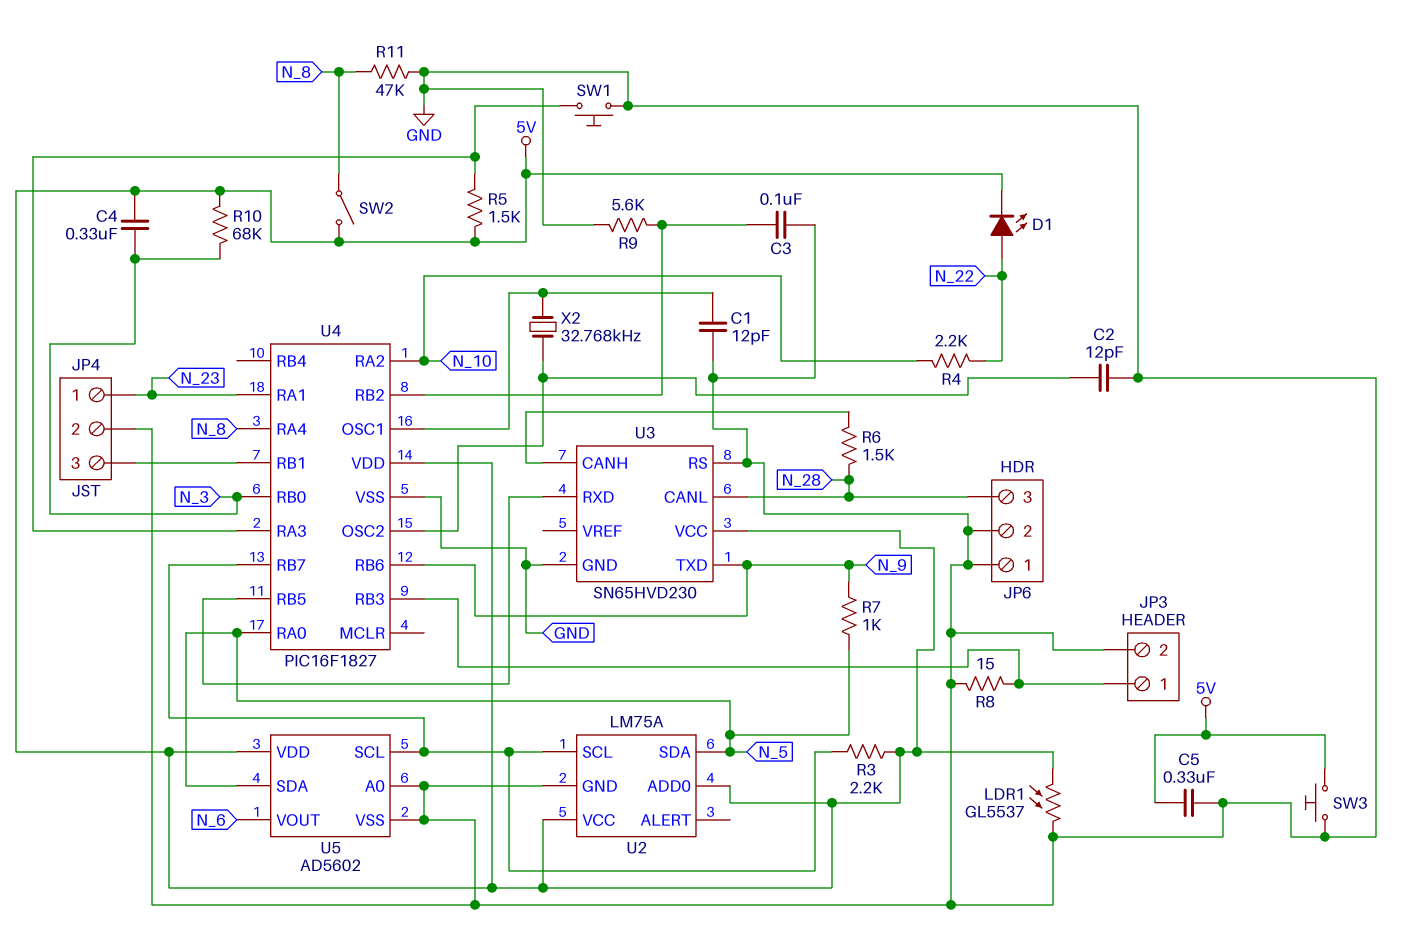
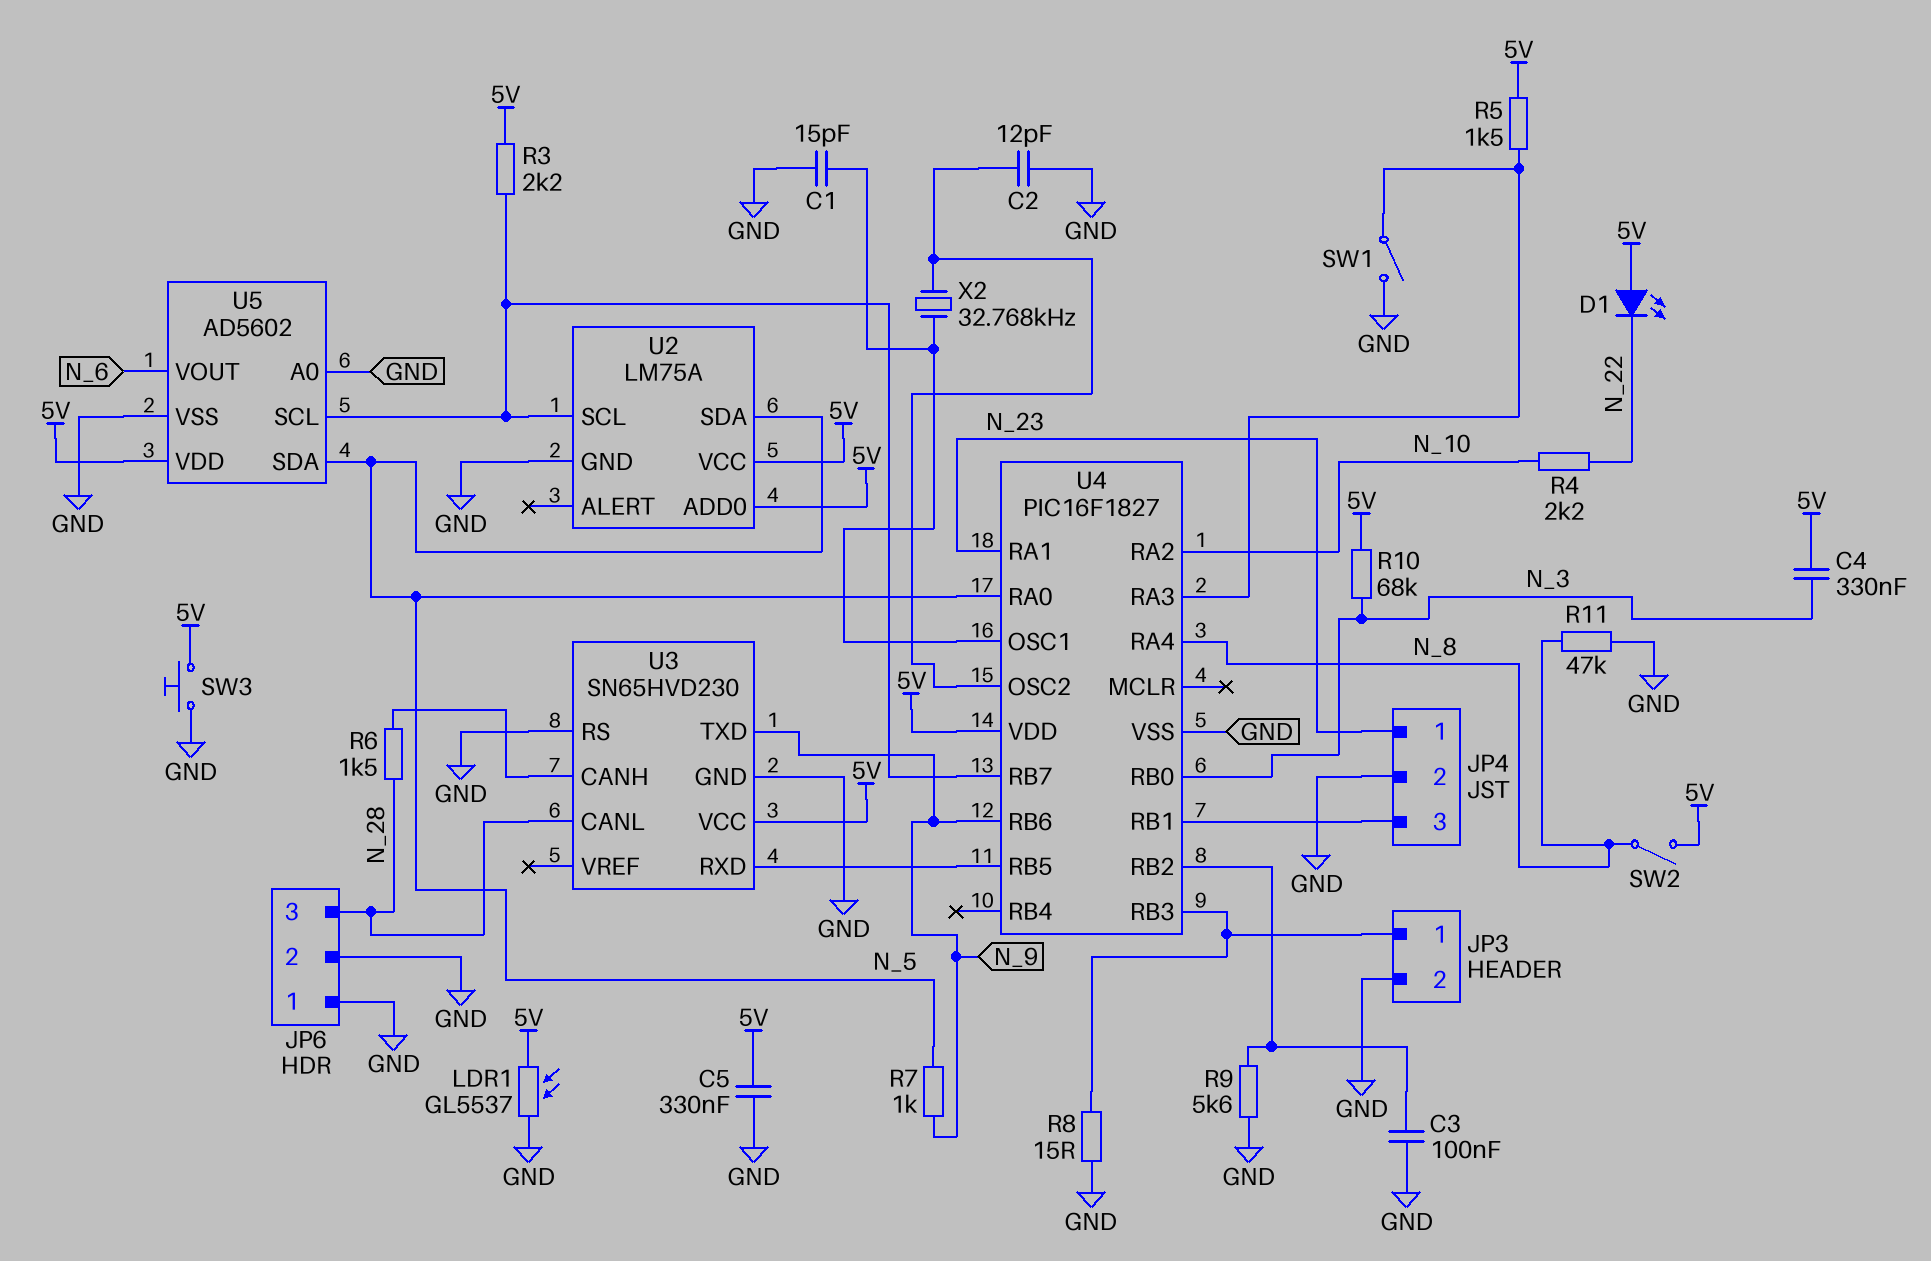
C1: 12pF (GND, U4/OSC1) -> 15pF (GND, U4/OSC1)
D1: LED (A N_22, K 5V) -> LED (A 5V, K N_22)
SW1: button (GND, U4/RA3) -> switch (GND, U4/RA3)

